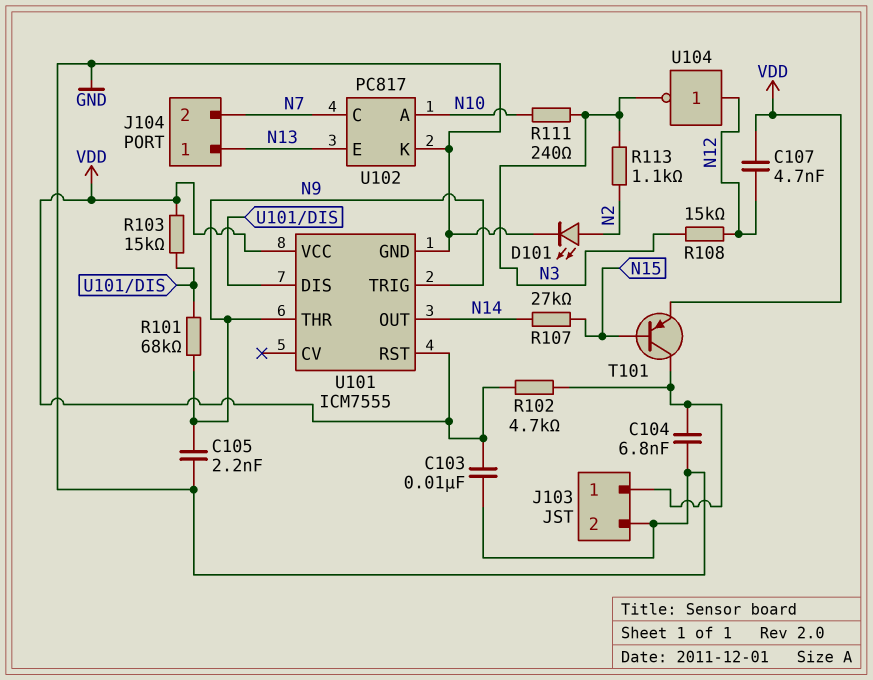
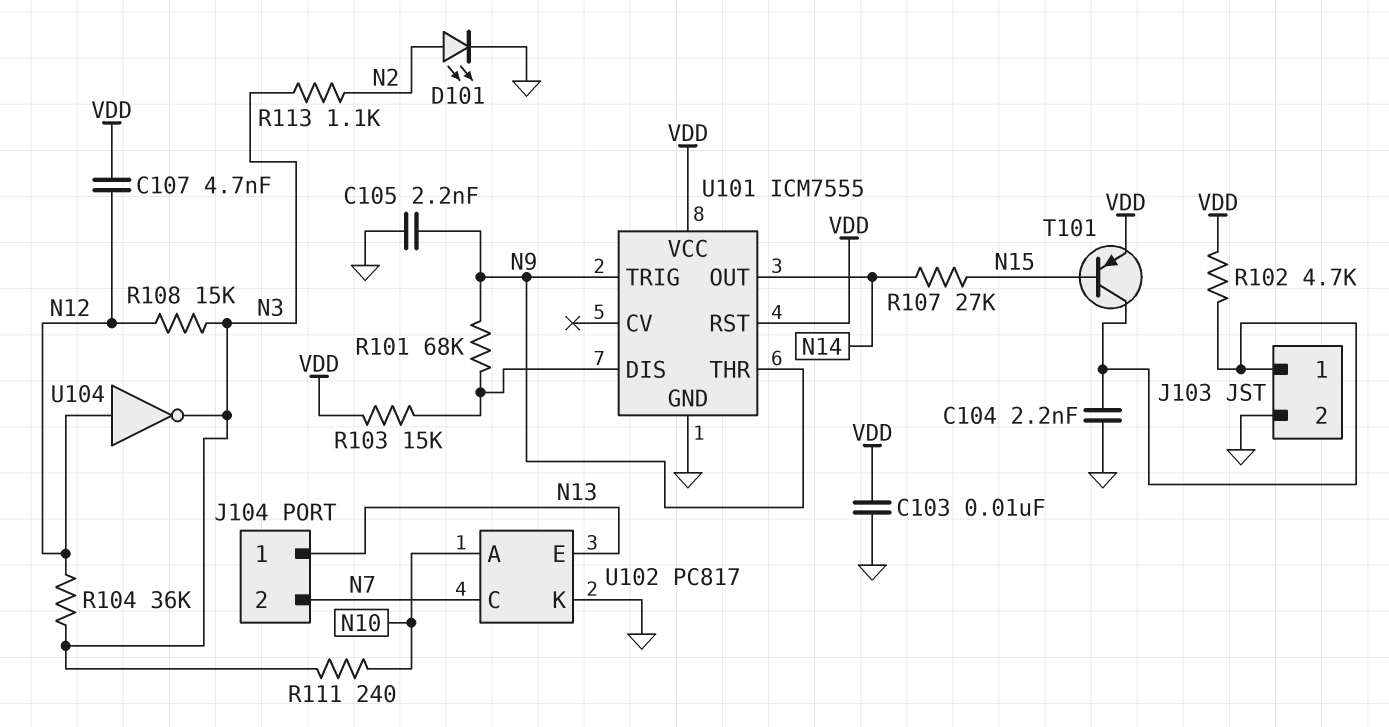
C104: 6.8nF (GND, J103/1) -> 2.2nF (GND, J103/1)
R104: none -> 36k (N3, N12)

